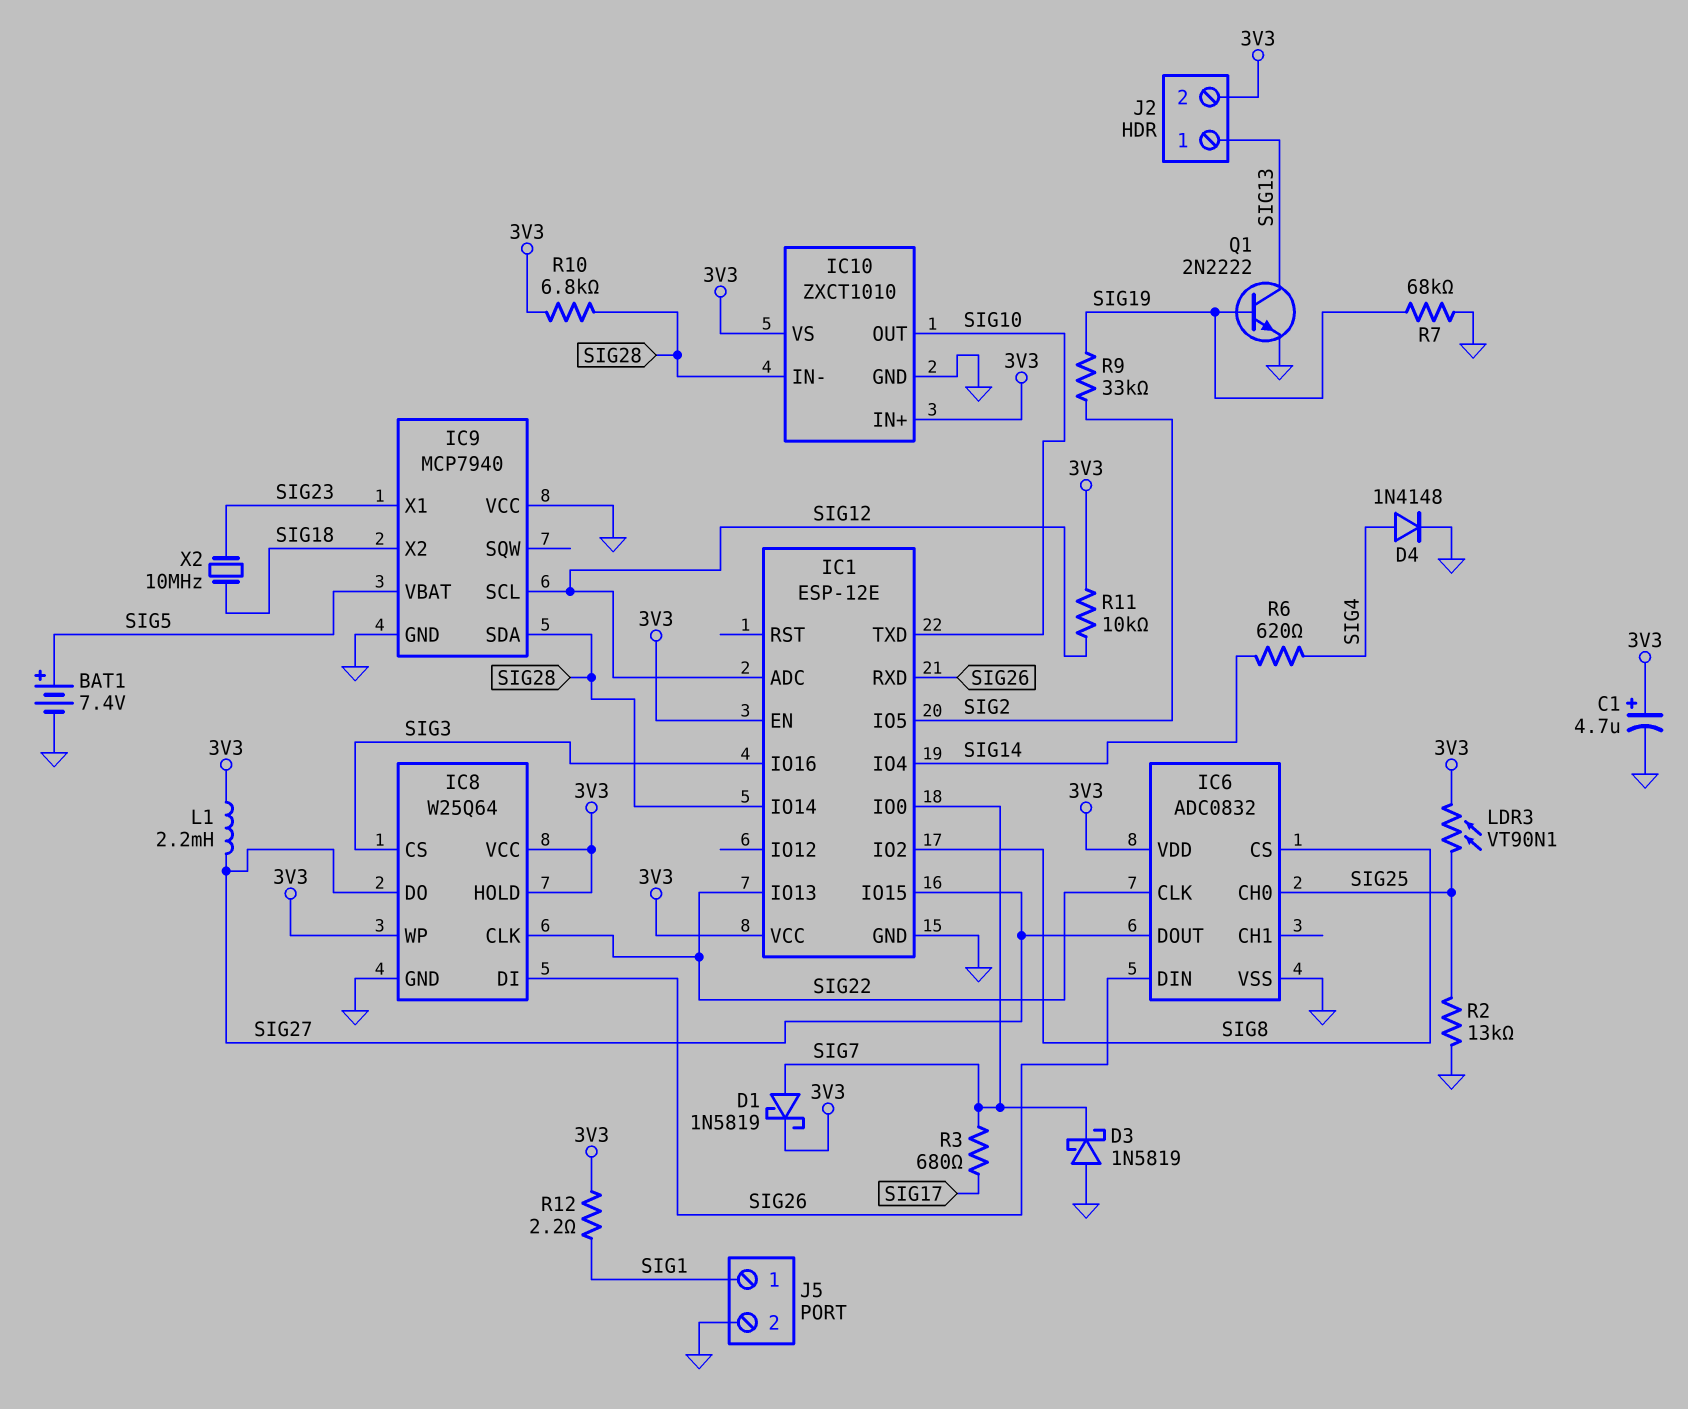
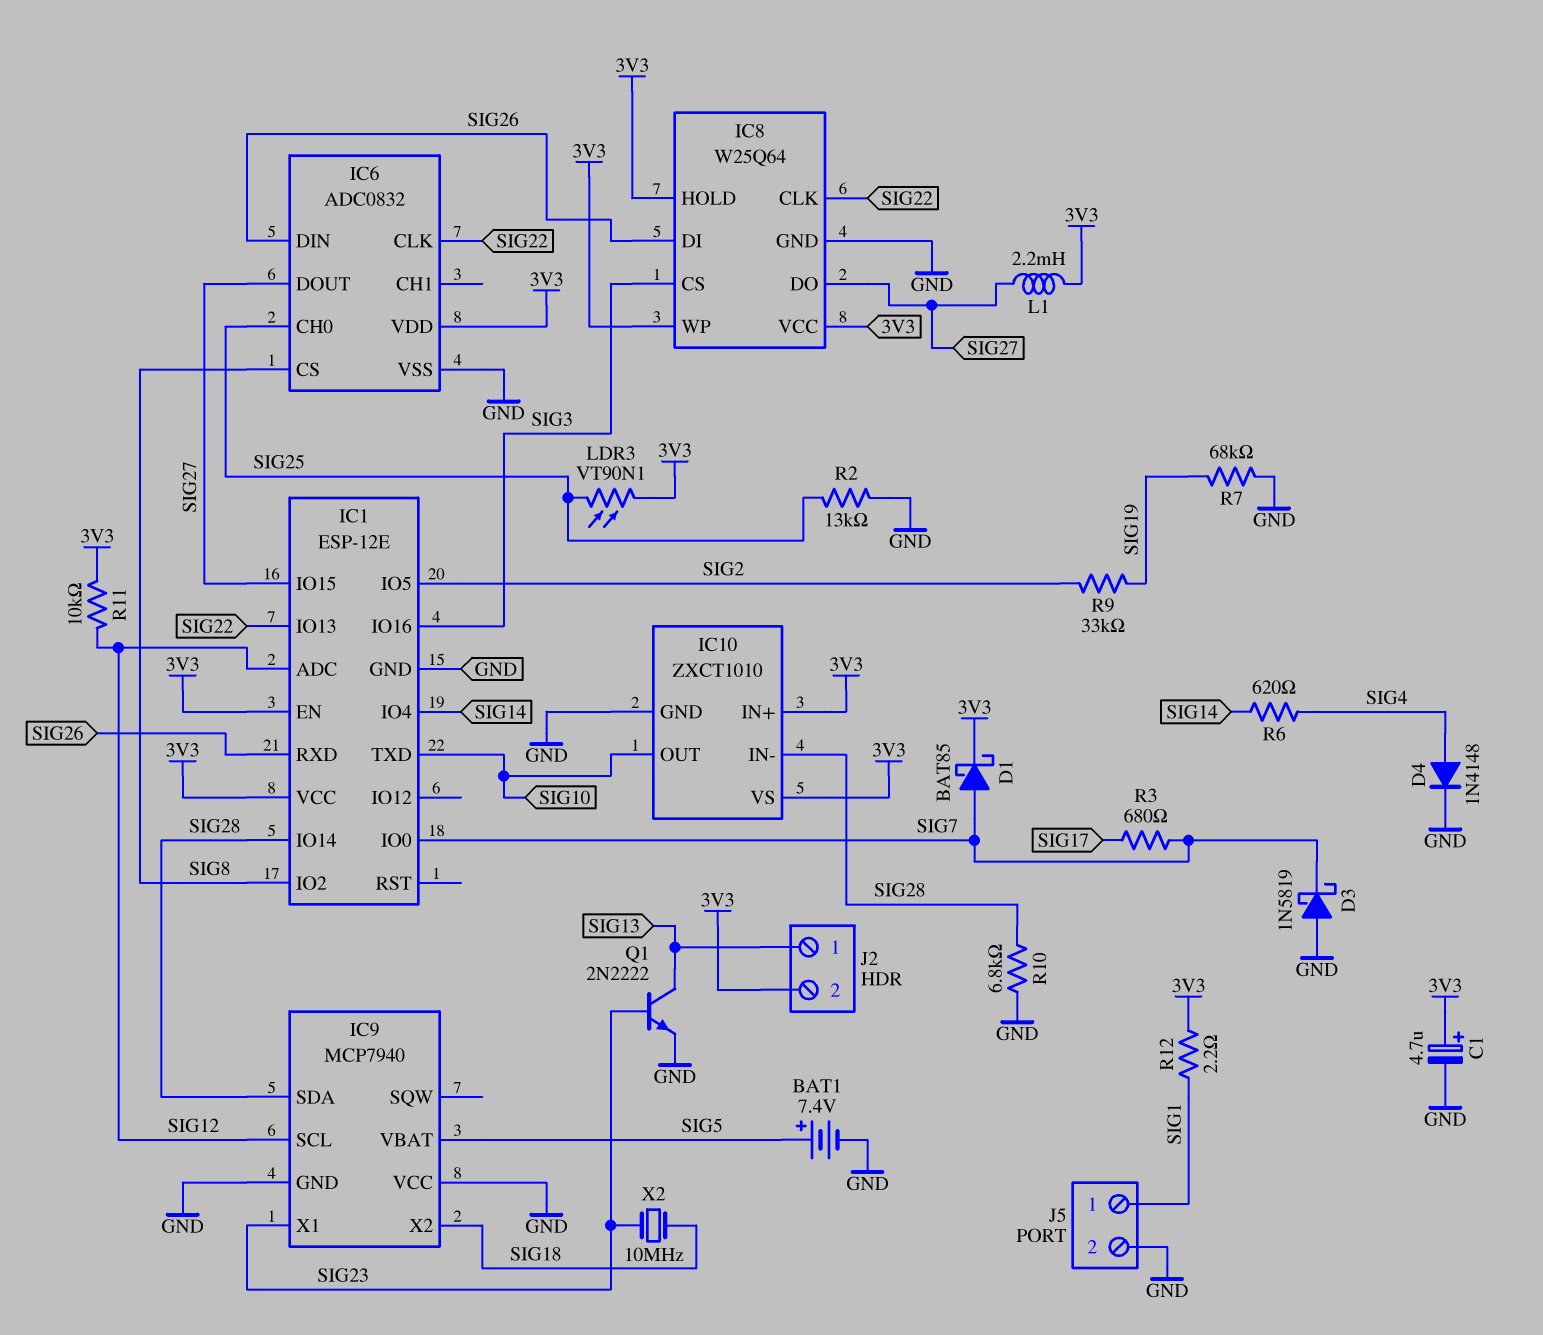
D1: schottky 1N5819 (A SIG7, K 3V3) -> schottky BAT85 (A SIG7, K 3V3)
Q1: NPN 2N2222 (B SIG19, C SIG13, E GND) -> NPN 2N2222 (B SIG23, C SIG13, E GND)
R10: 6.8k (3V3, SIG28) -> 6.8k (GND, SIG28)

